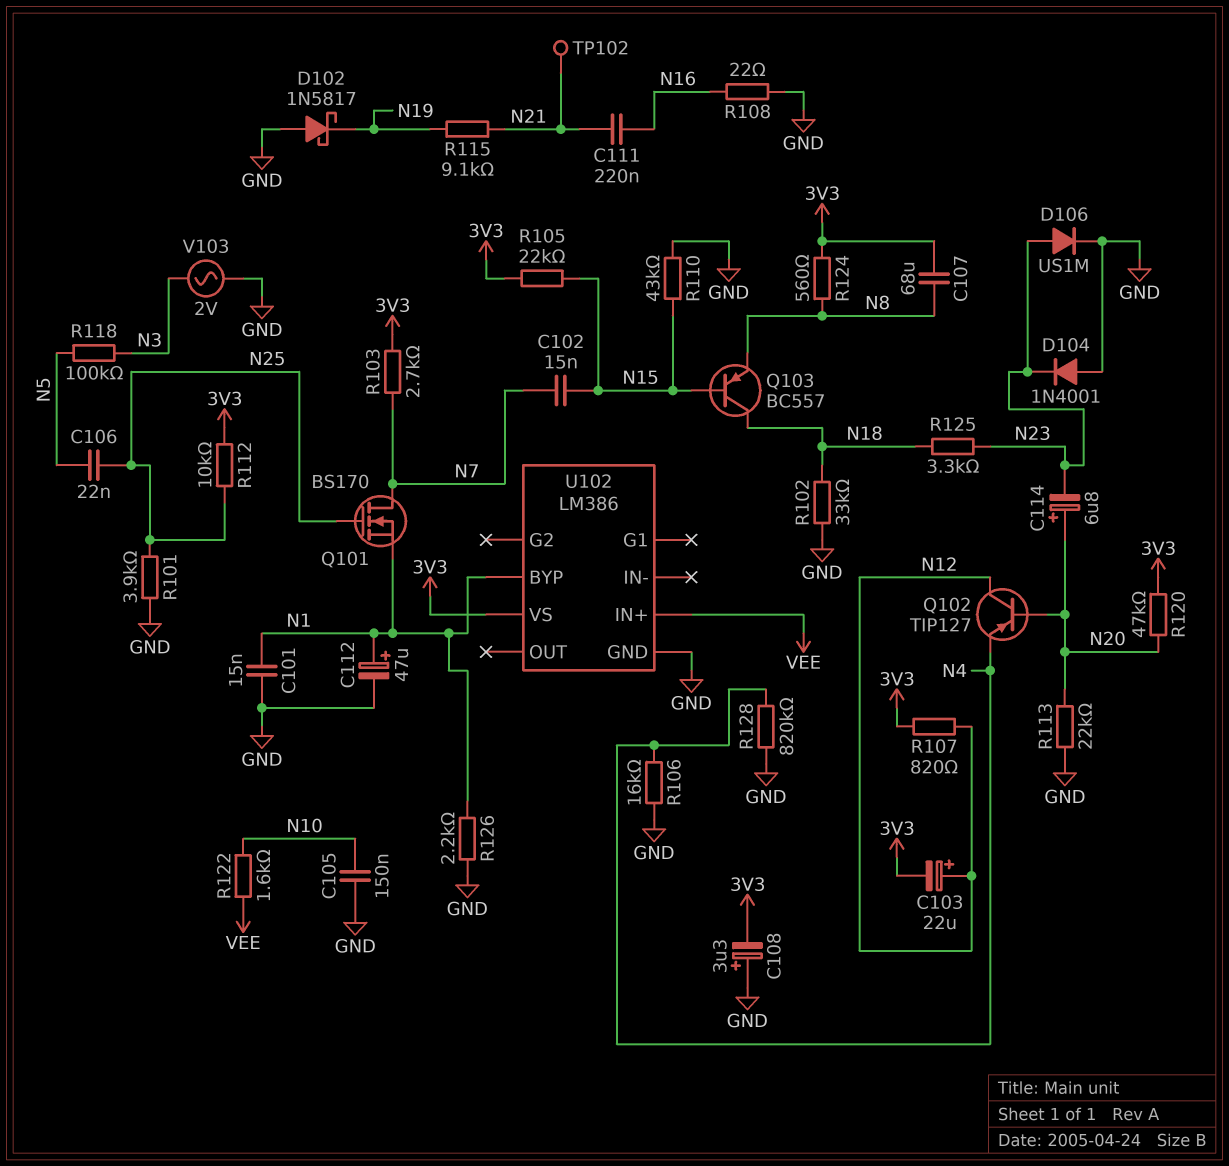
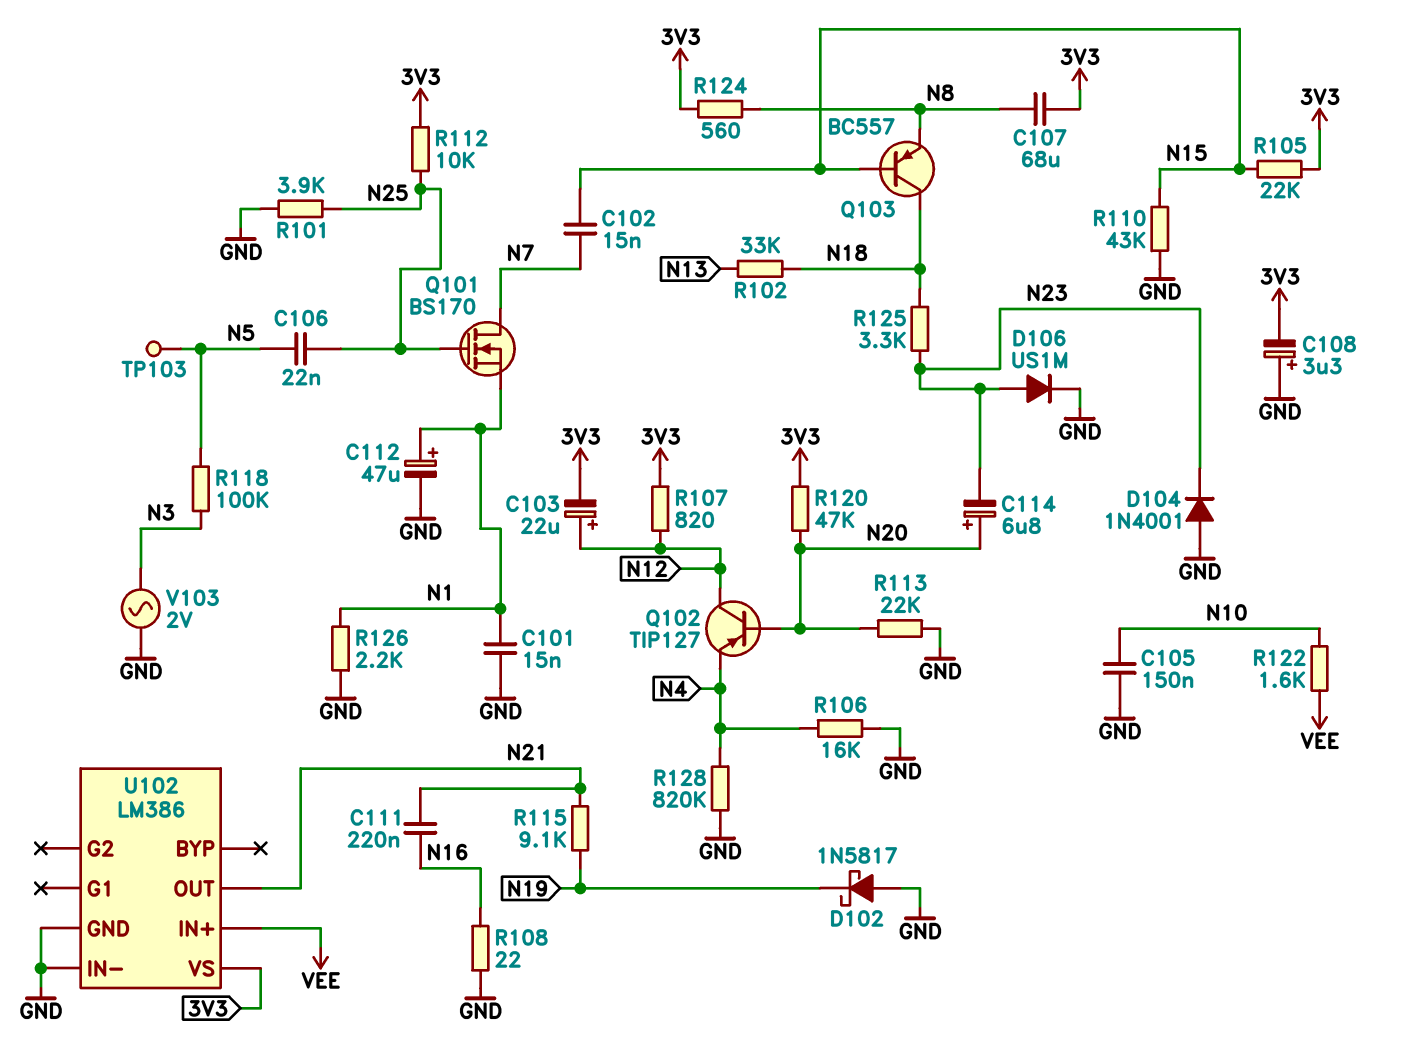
R102: 33k (GND, N18) -> 33k (N13, N18)
R103: 2.7k (3V3, N7) -> none
TP102: test point (N21) -> none
TP103: none -> test point (N5)
U102 pin BYP: N1 -> none
U102 pin IN-: none -> GND
U102 pin OUT: none -> N21

